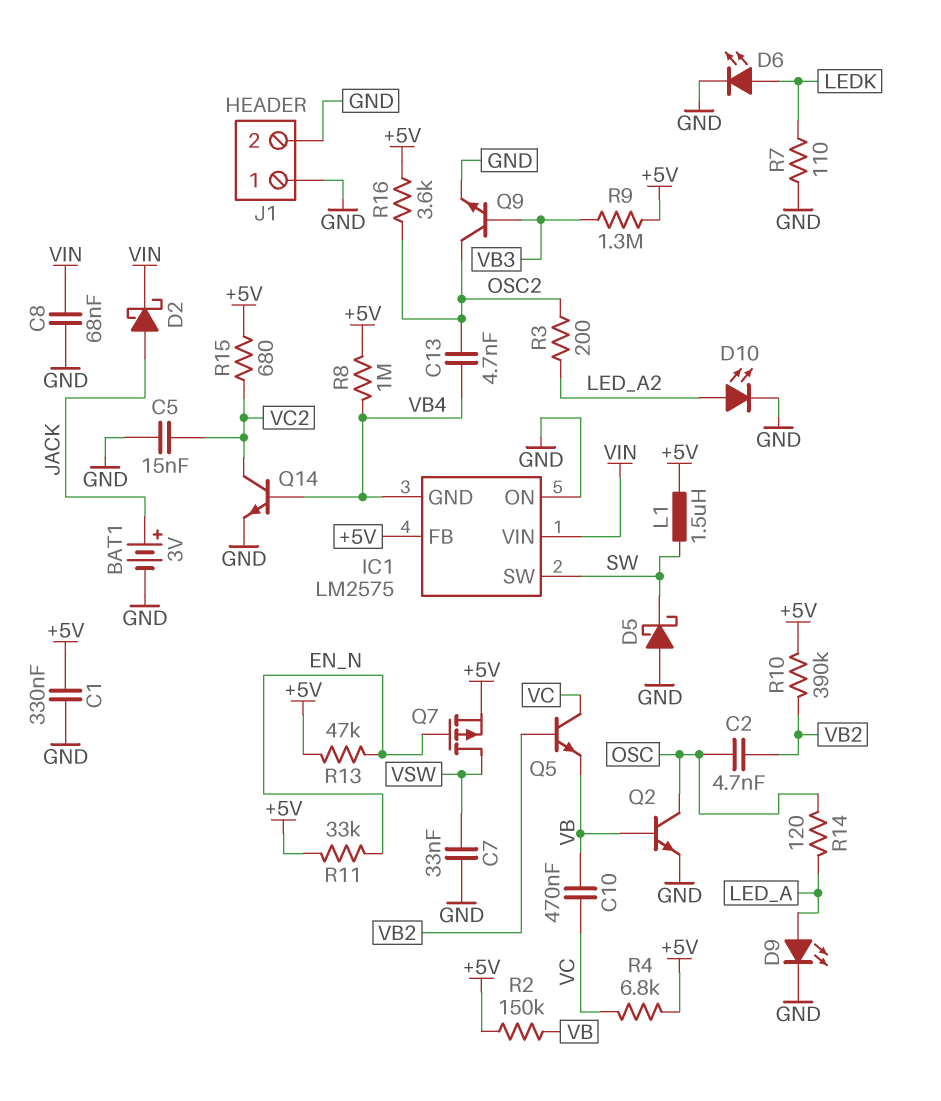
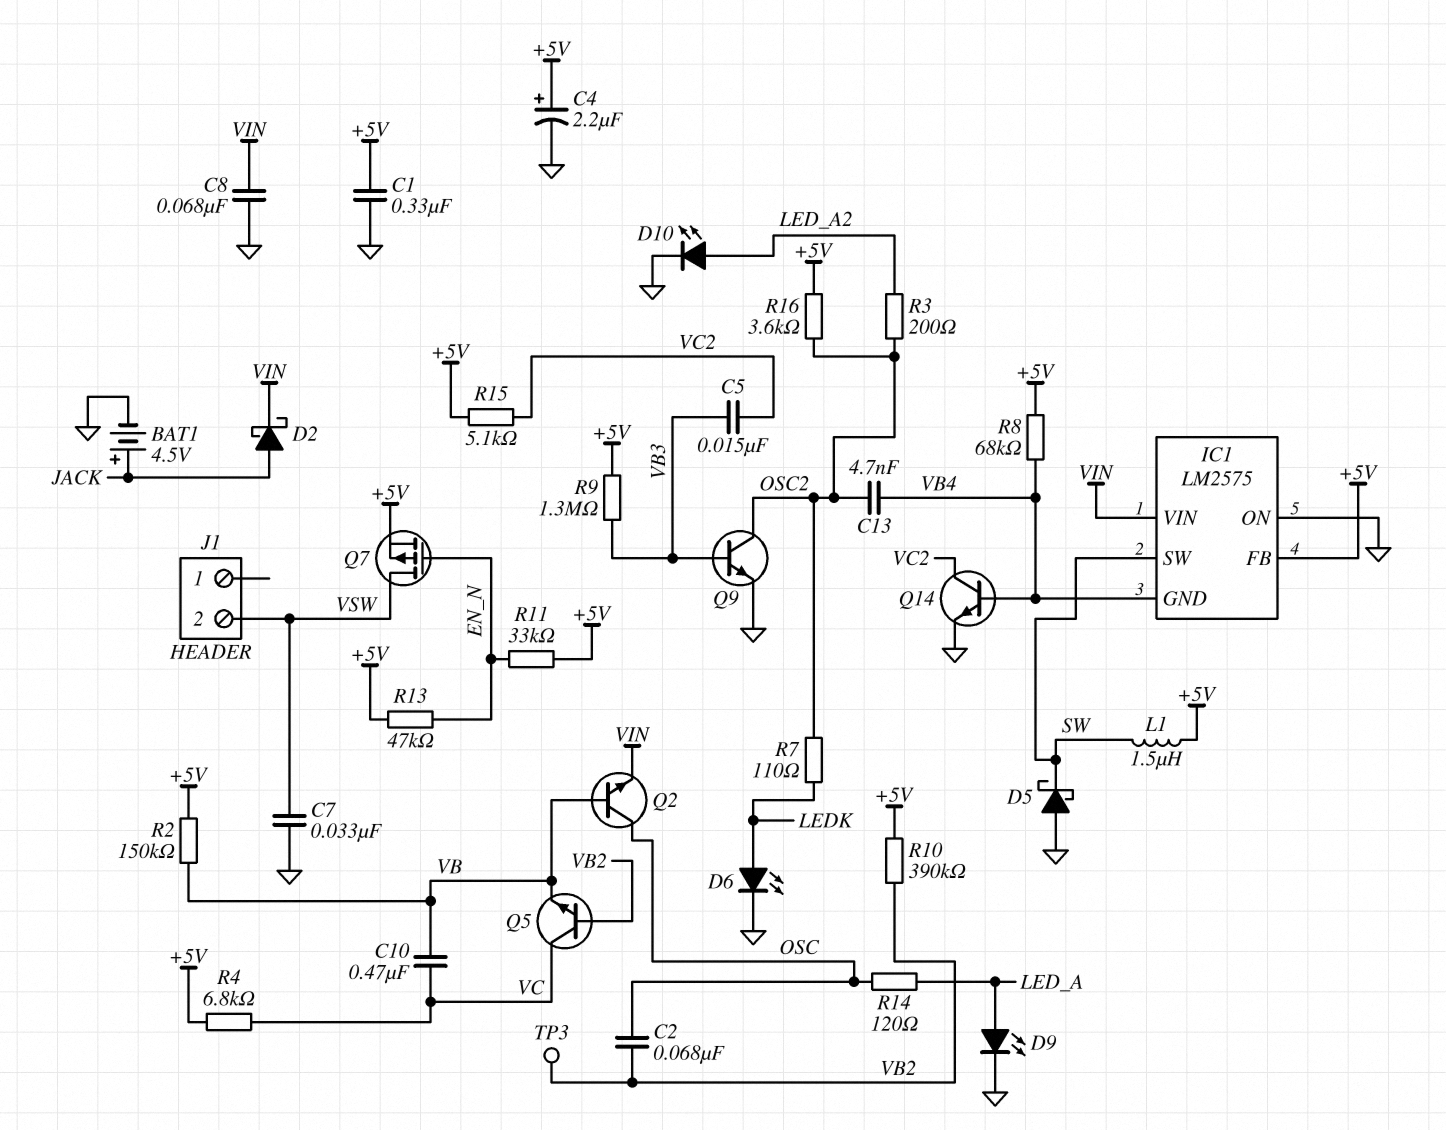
BAT1: 3V (plus JACK, minus GND) -> 4.5V (plus JACK, minus GND)
C2: 4.7nF (OSC, VB2) -> 68nF (OSC, VB2)
C4: none -> 2.2uF (plus +5V, minus GND)
C5: 15nF (GND, VC2) -> 15nF (VB3, VC2)
J1 pin 1: GND -> none
J1 pin 2: GND -> VSW
Q2: NPN (B VB, C OSC, E GND) -> NPN (B VB, C OSC, E VIN)
R7: 110 (GND, LEDK) -> 110 (LEDK, OSC2)
R8: 1M (+5V, VB4) -> 68k (+5V, VB4)
R15: 680 (+5V, VC2) -> 5.1k (+5V, VC2)
TP3: none -> test point (VB2)

